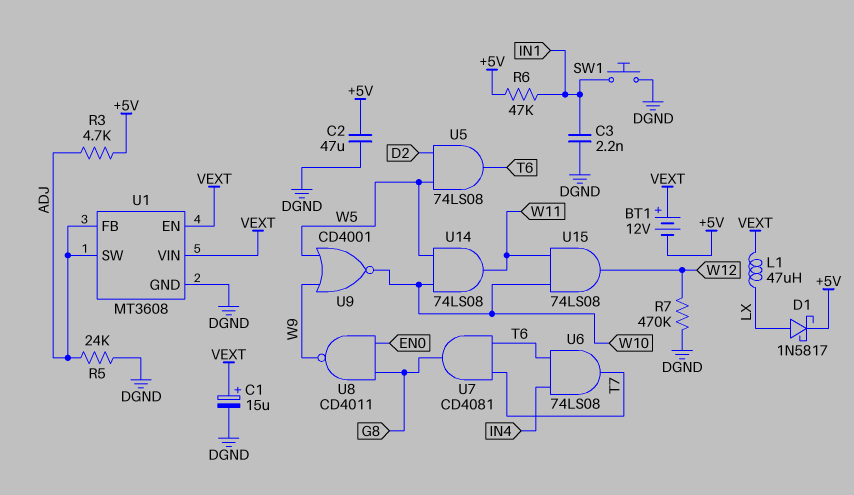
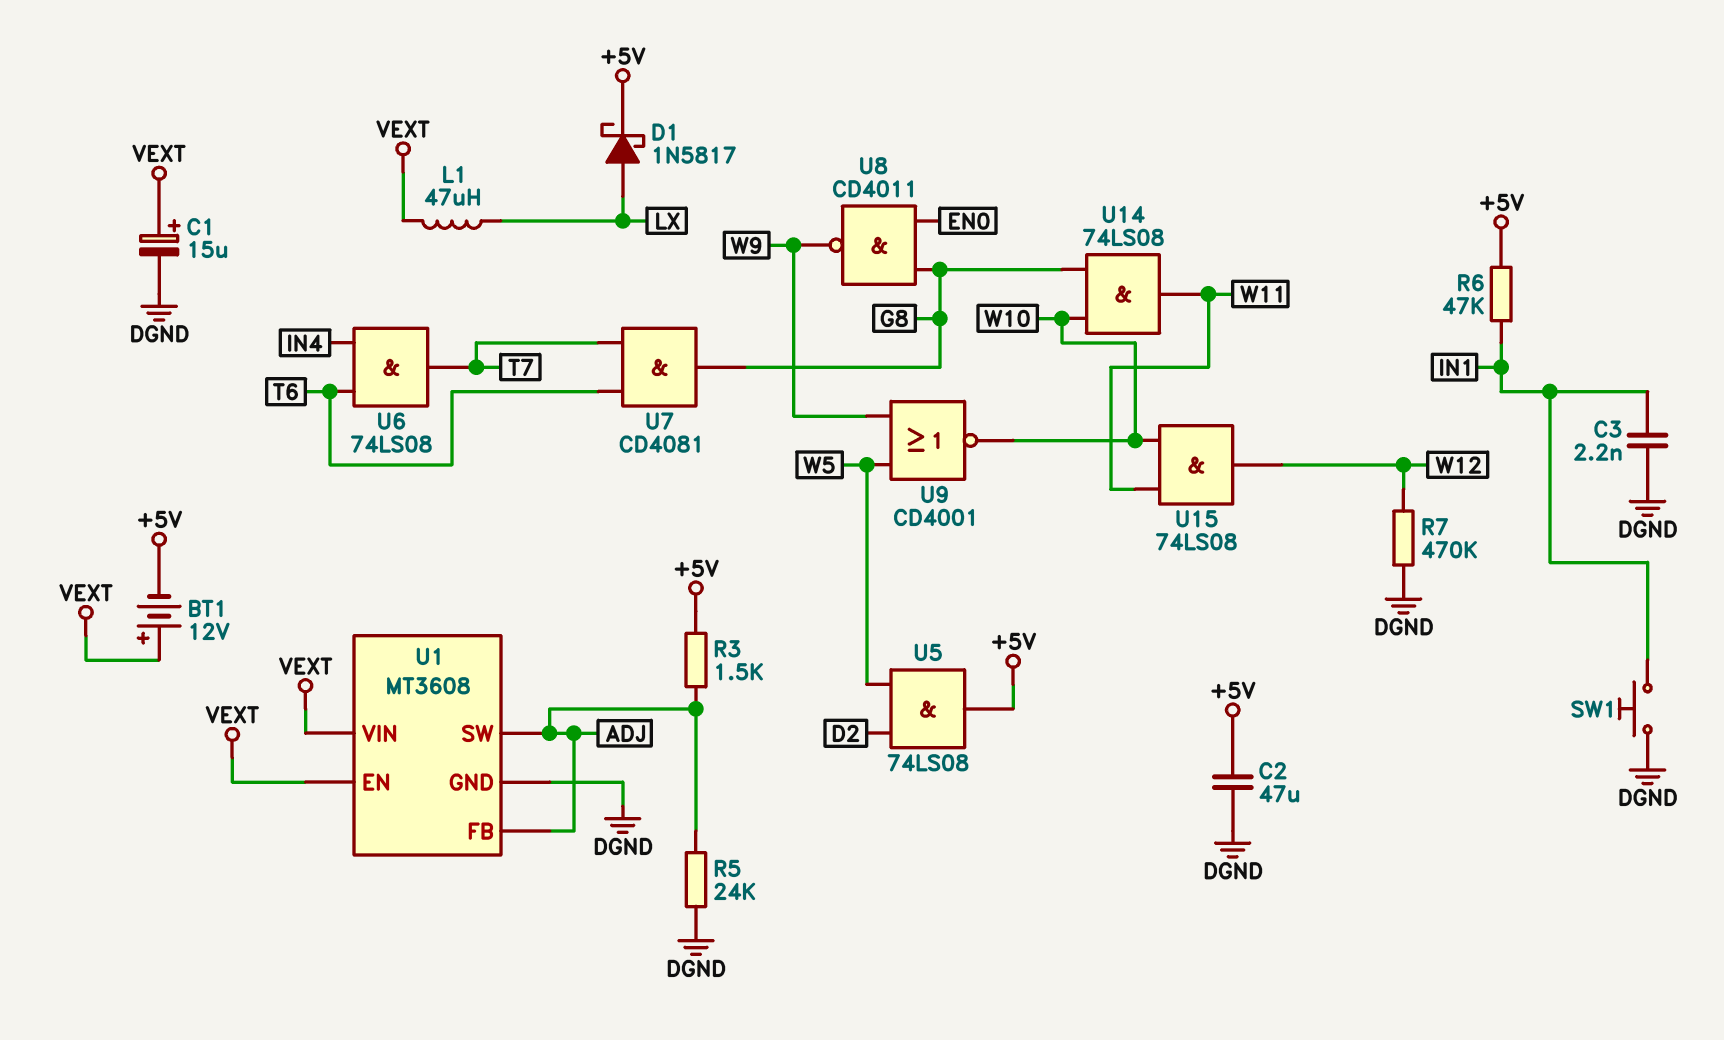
R3: 4.7k (+5V, ADJ) -> 1.5k (+5V, ADJ)
U5: AND 74LS08 (in D2, in W5, out T6) -> AND 74LS08 (in D2, in W5, out +5V)
U14: AND 74LS08 (in W5, in W10, out W11) -> AND 74LS08 (in G8, in W10, out W11)

